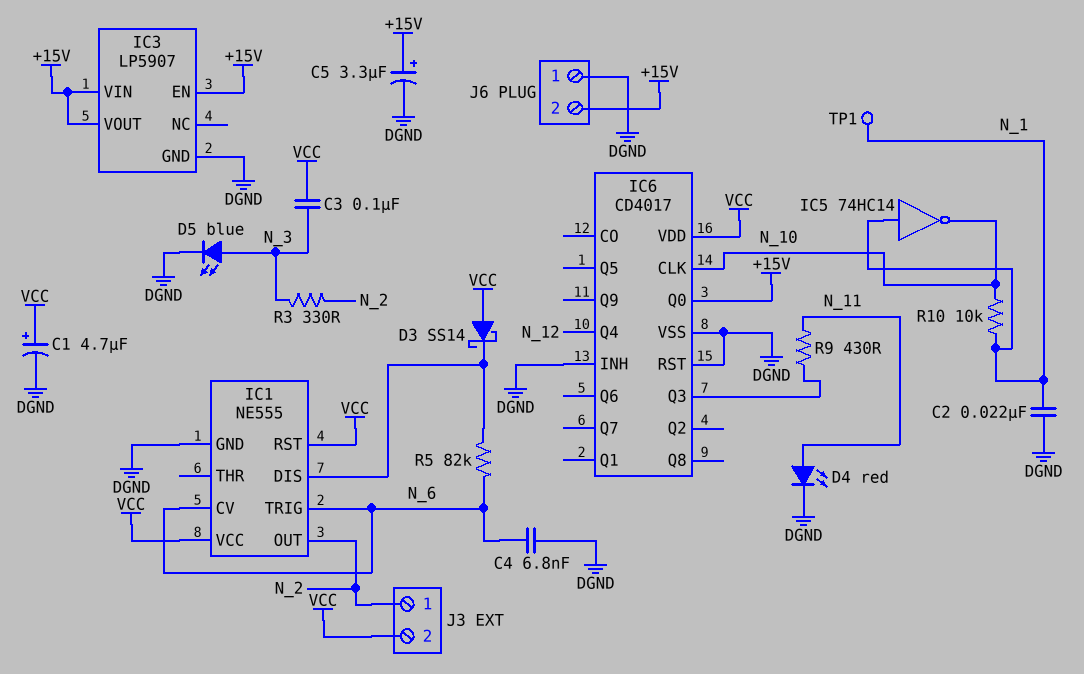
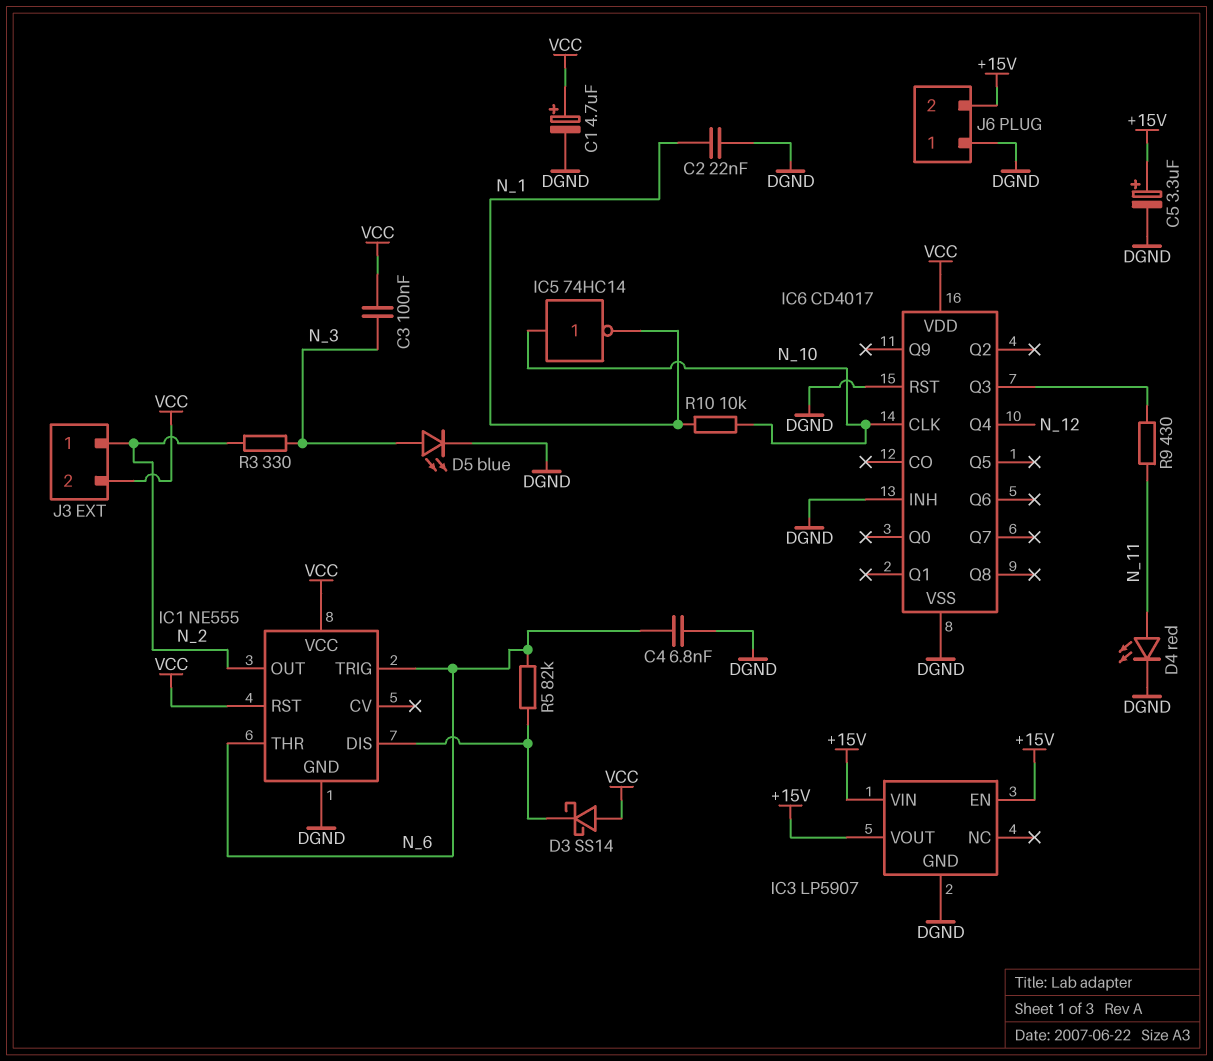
IC1 pin CV: N_6 -> none
IC1 pin THR: none -> N_6
IC5: NOT 74HC14 (in N_1, out N_10) -> NOT 74HC14 (in N_10, out N_1)
IC6 pin Q0: +15V -> none
TP1: test point (N_1) -> none

